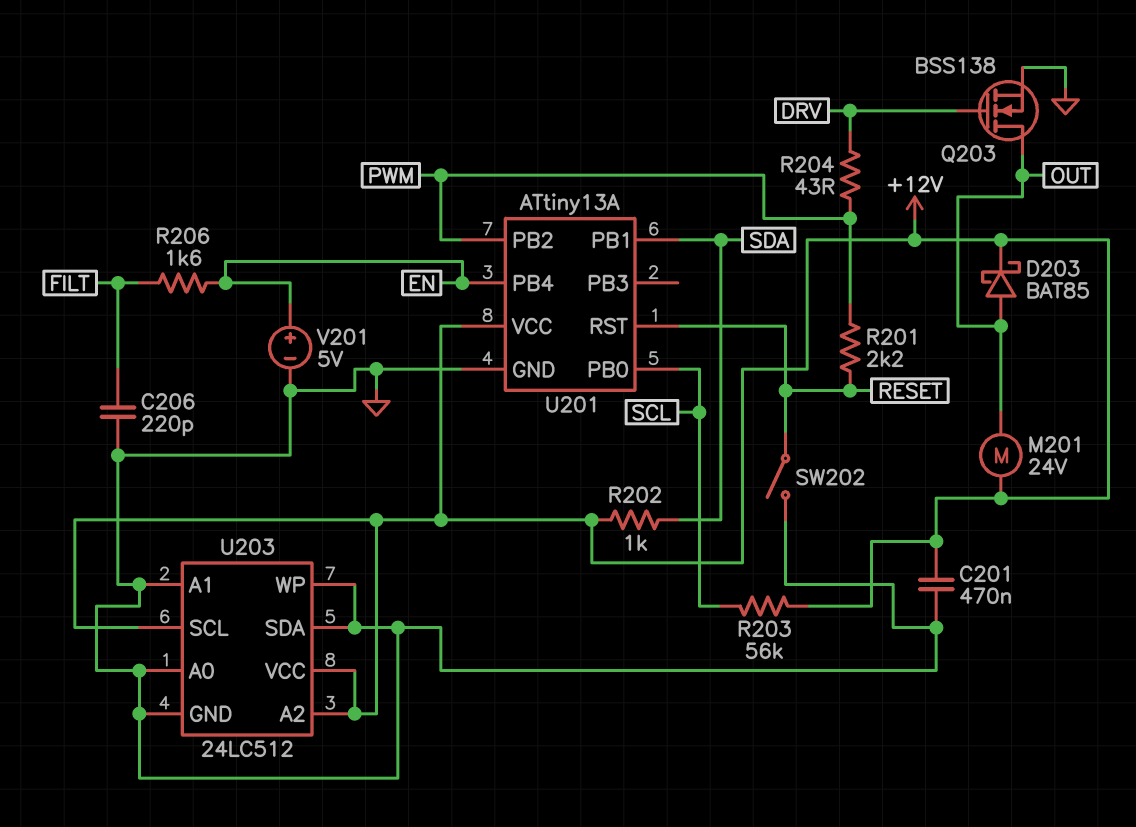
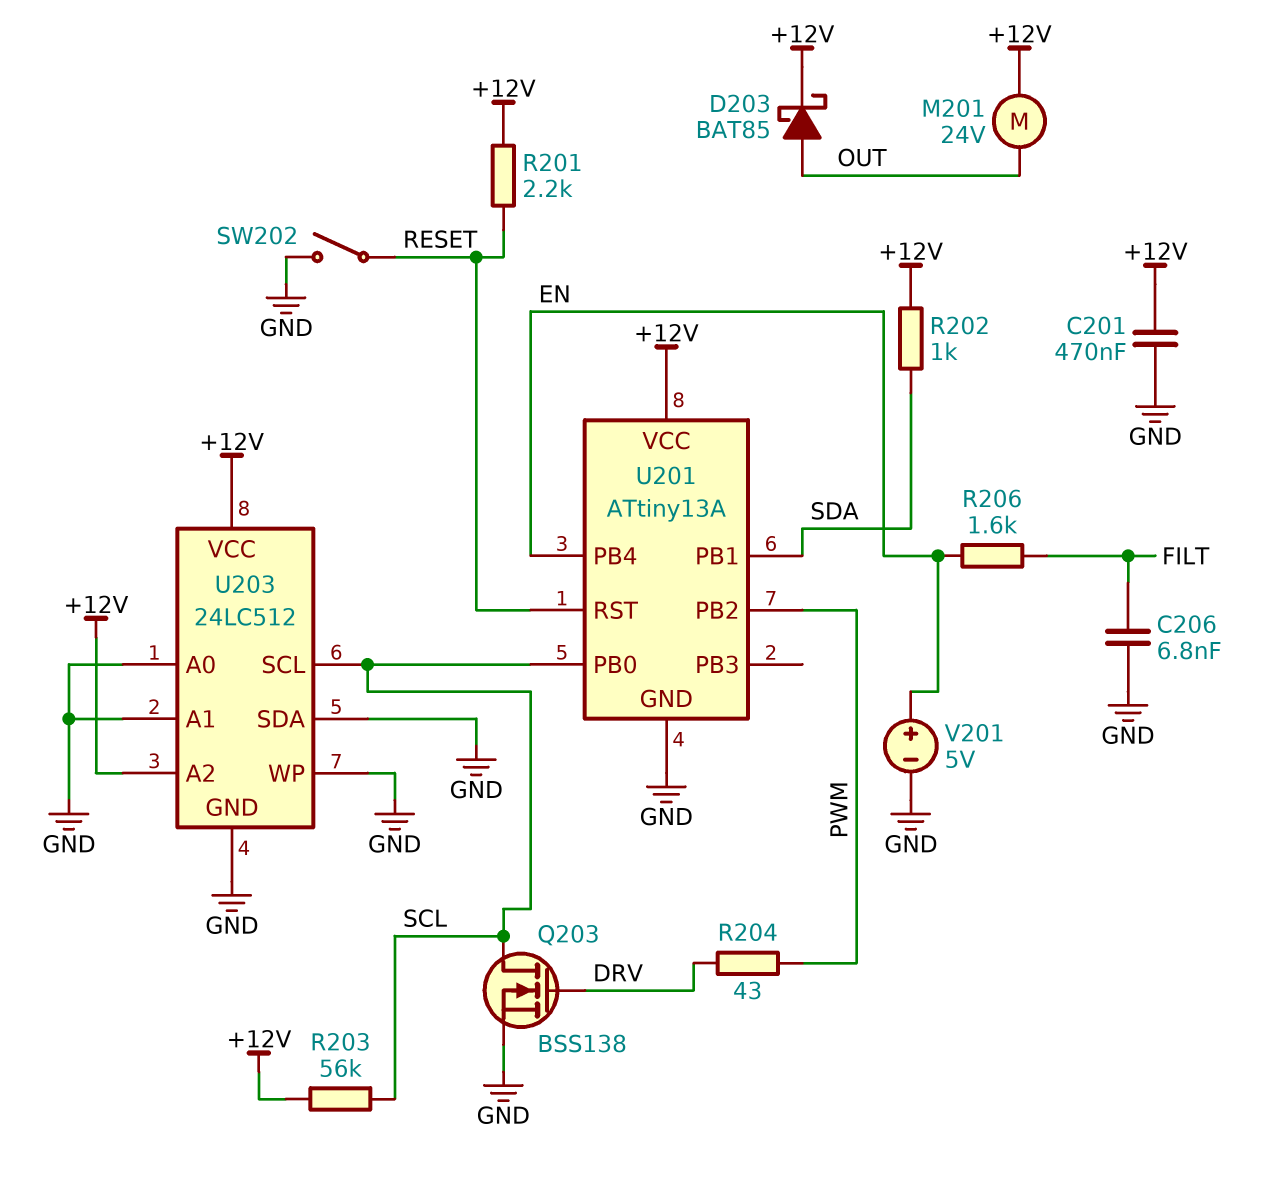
C206: 220pF (FILT, GND) -> 6.8nF (FILT, GND)
Q203: NMOS BSS138 (G DRV, D OUT, S GND) -> NMOS BSS138 (G DRV, D SCL, S GND)
R201: 2.2k (PWM, RESET) -> 2.2k (+12V, RESET)
U203 pin SCL: +12V -> SCL

